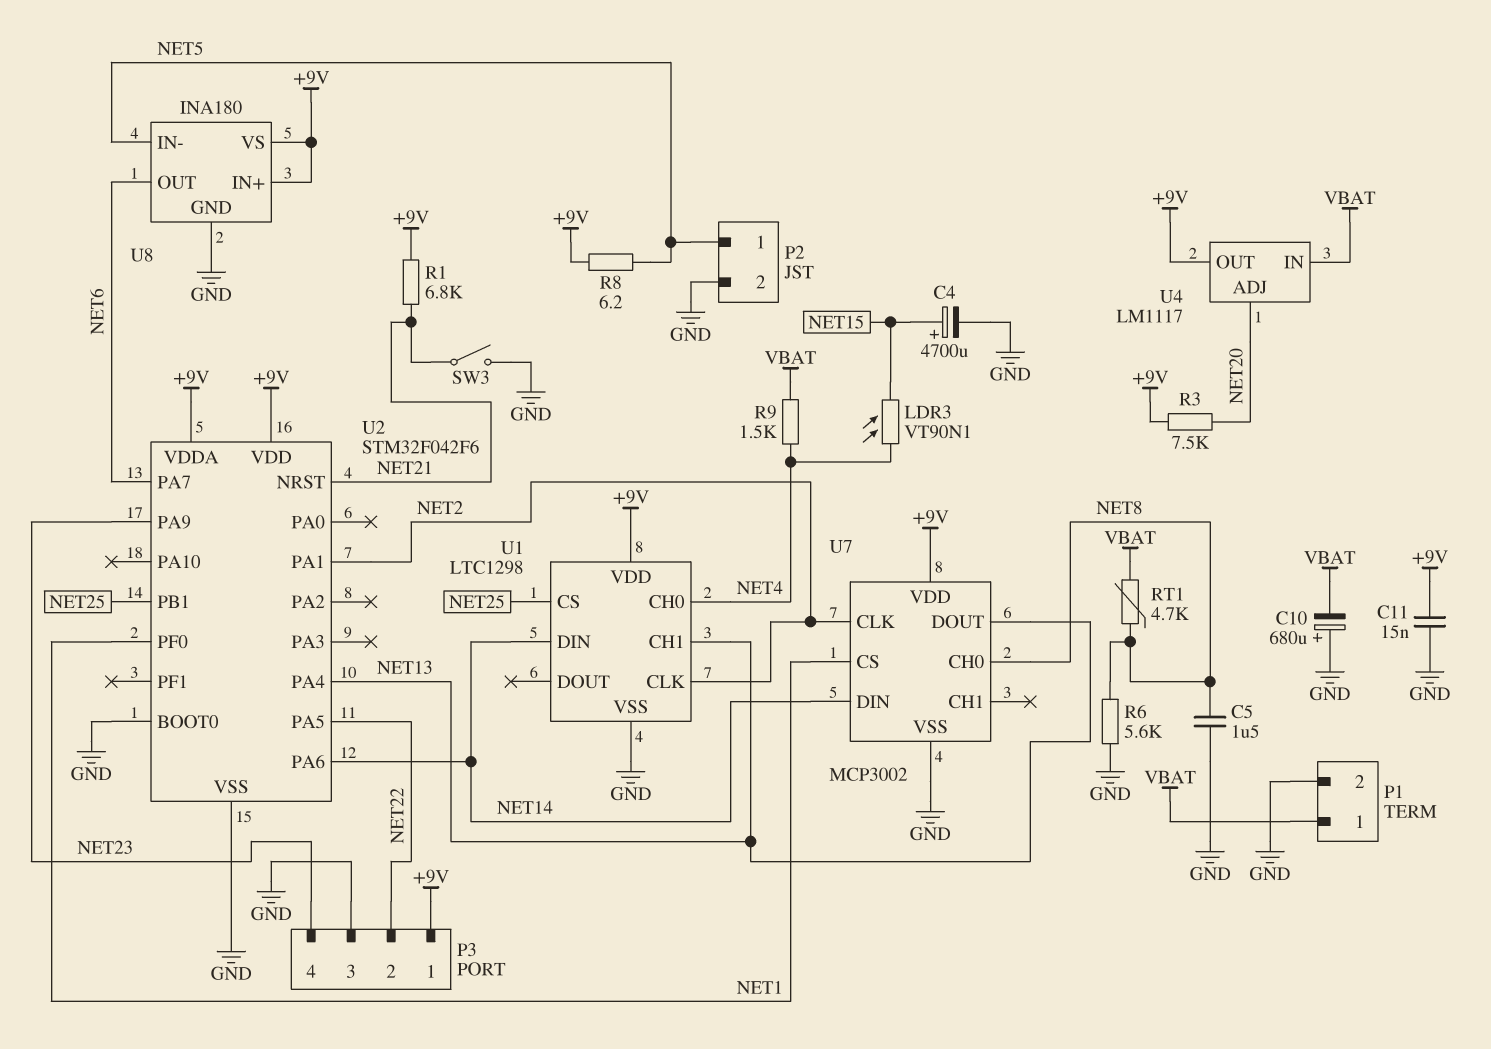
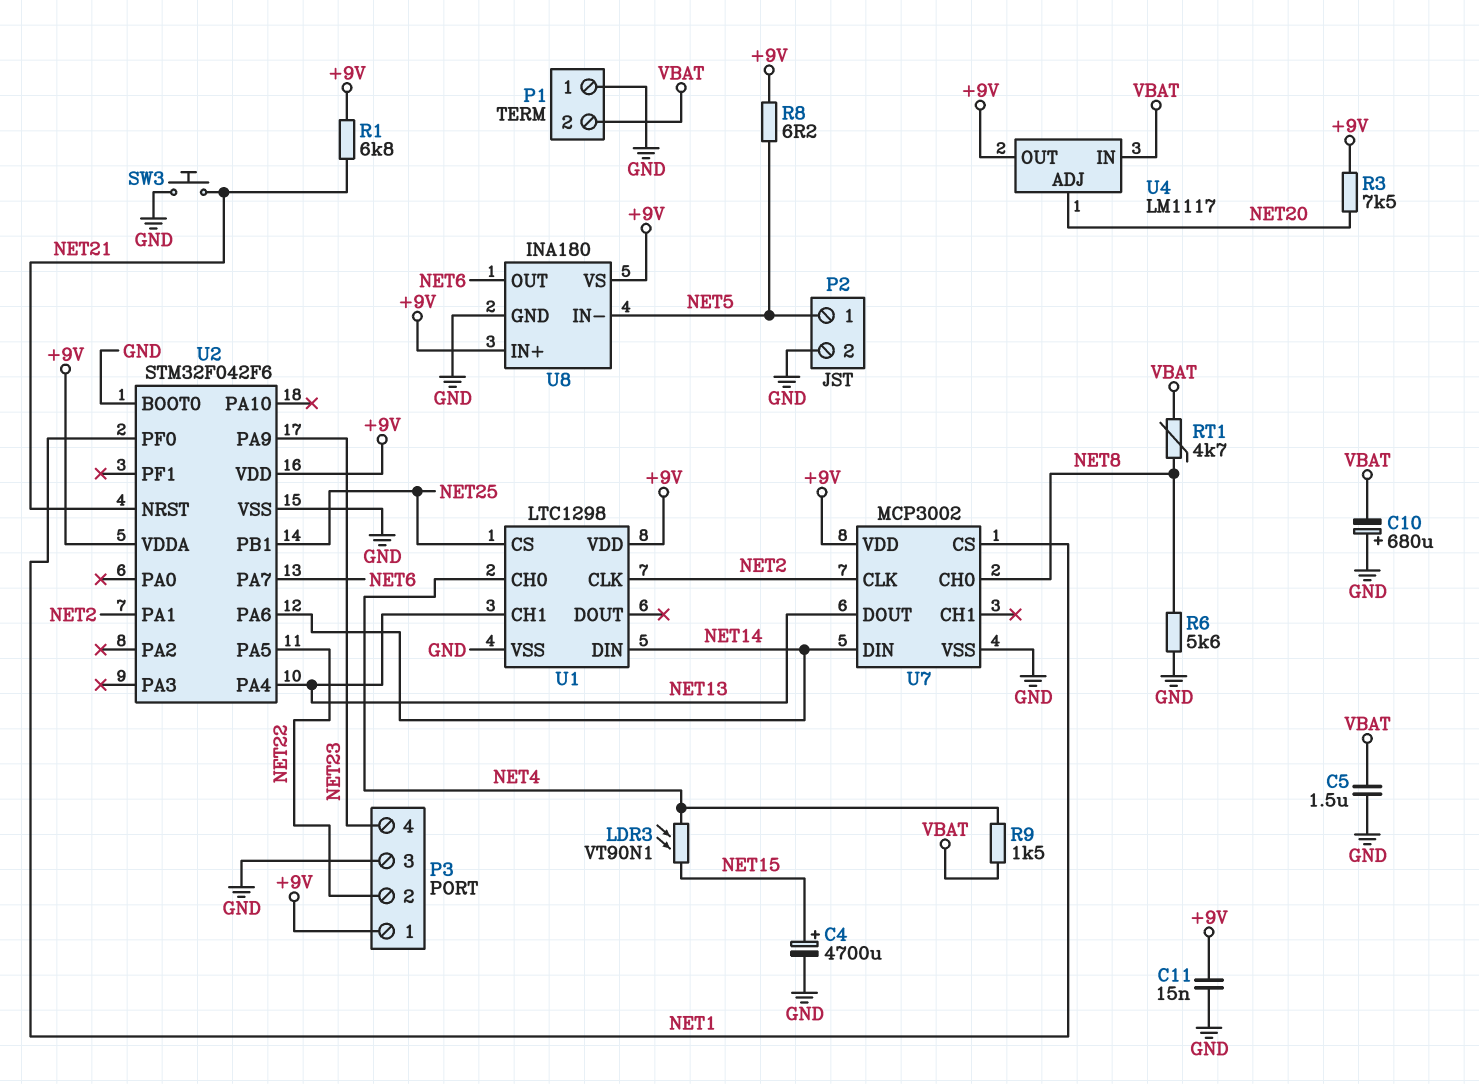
C5: 1.5uF (GND, NET8) -> 1.5uF (GND, VBAT)
P1 pin 1: VBAT -> GND
P1 pin 2: GND -> VBAT
SW3: switch (GND, NET21) -> button (GND, NET21)

